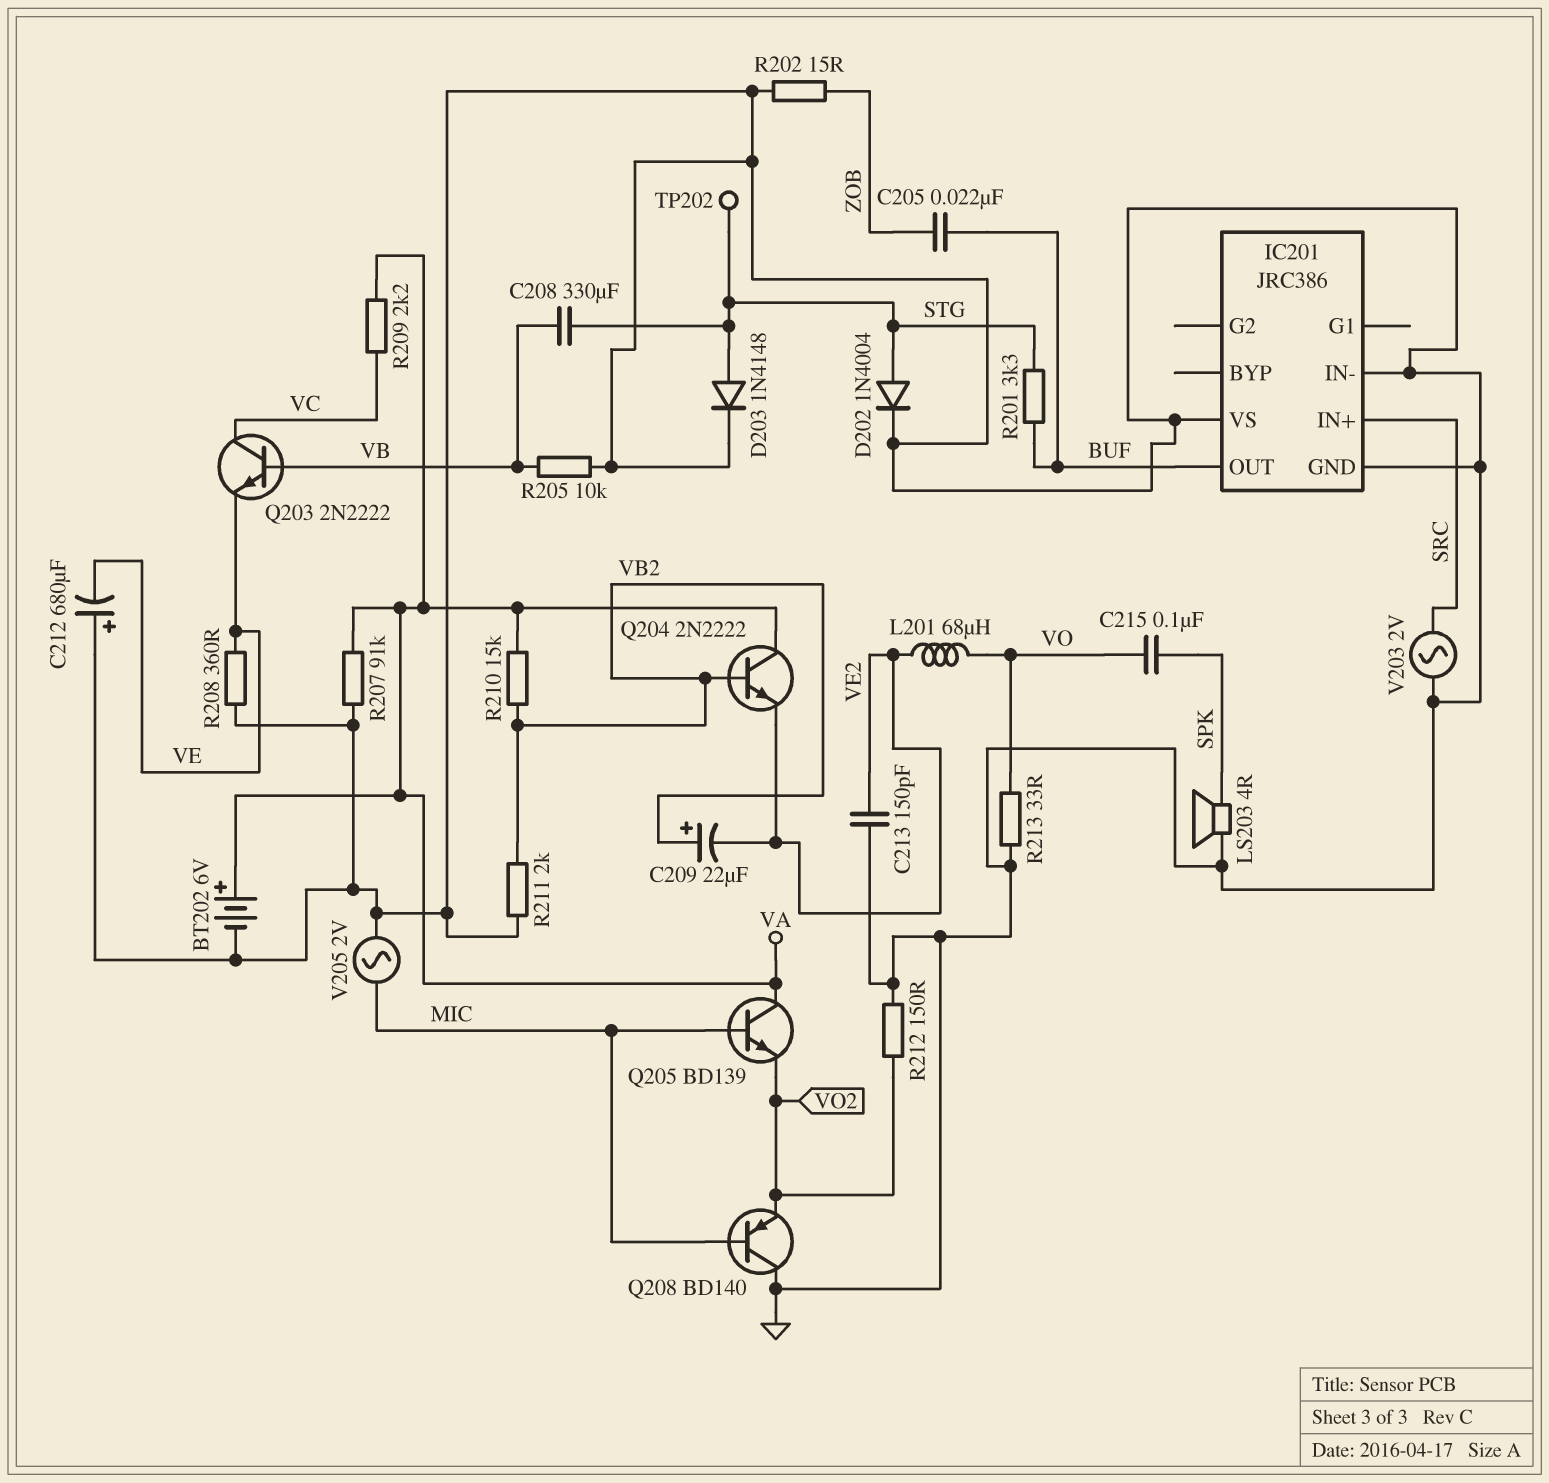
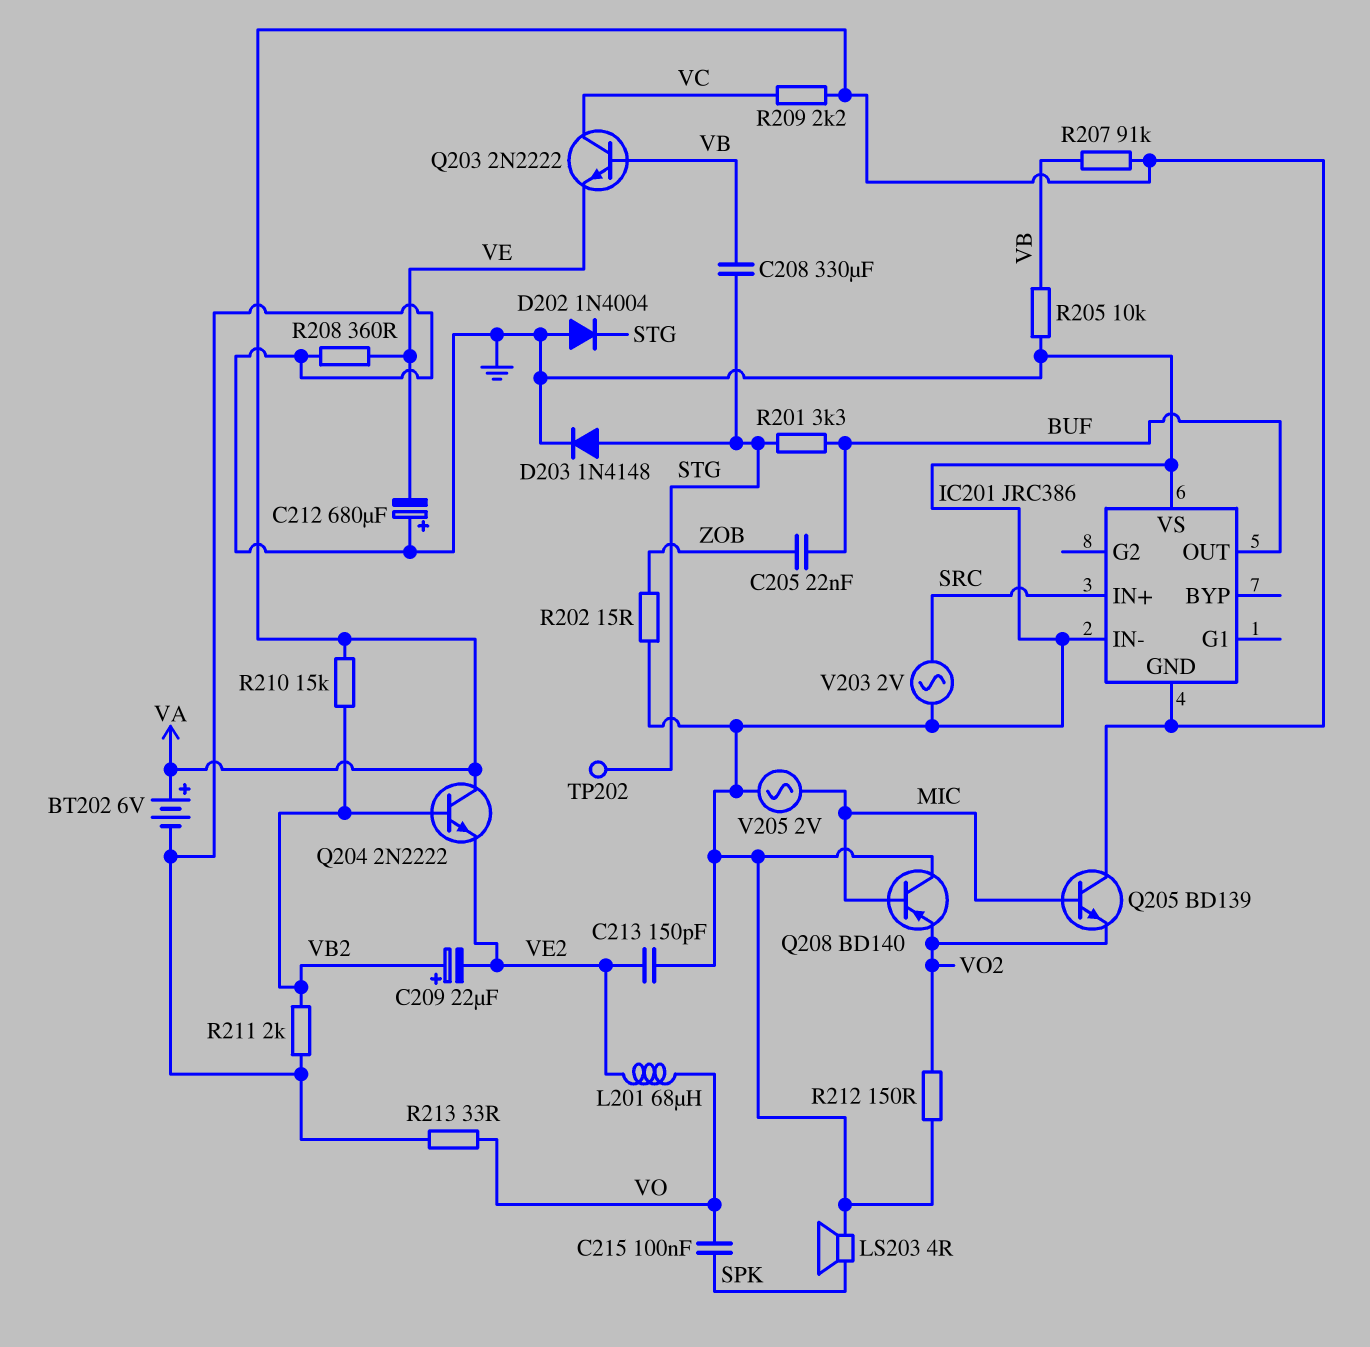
D202: diode 1N4004 (A STG, K GND) -> diode 1N4004 (A GND, K STG)
IC201 pin GND: GND -> VA
R207: 91k (GND, VA) -> 91k (VA, VB)

